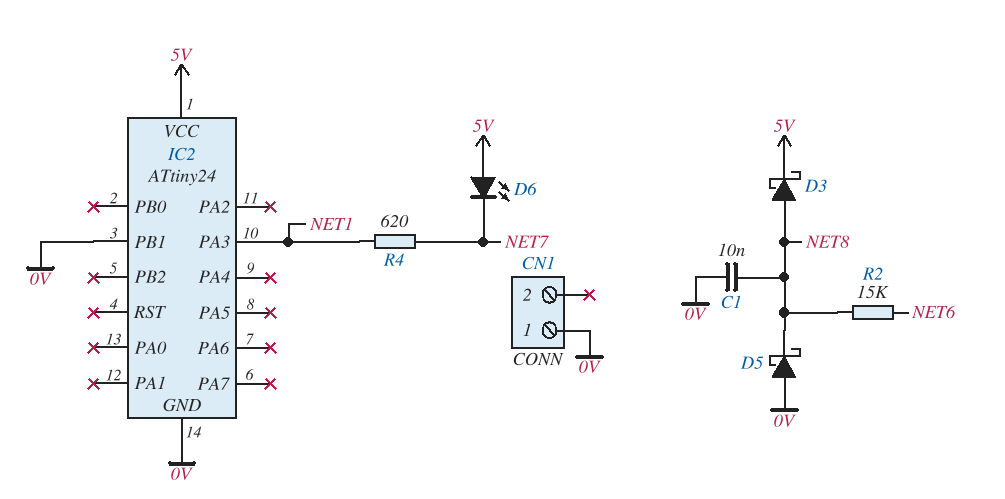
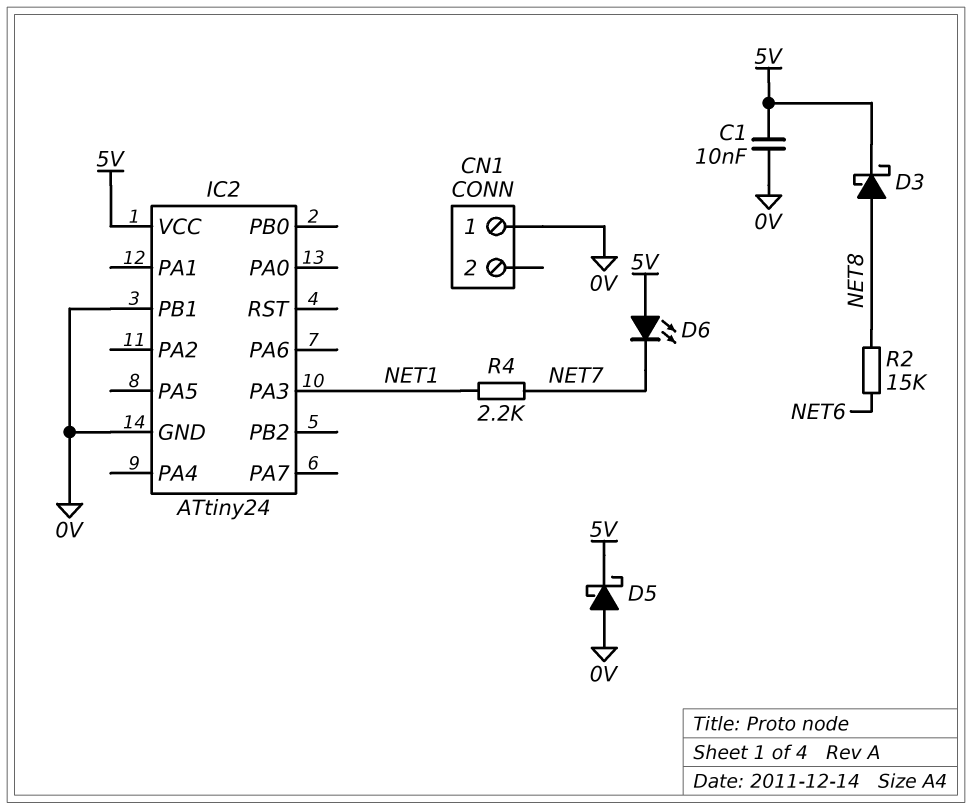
C1: 10nF (0V, NET8) -> 10nF (0V, 5V)
D5: schottky (A 0V, K NET8) -> schottky (A 0V, K 5V)
R4: 620 (NET1, NET7) -> 2.2k (NET1, NET7)

